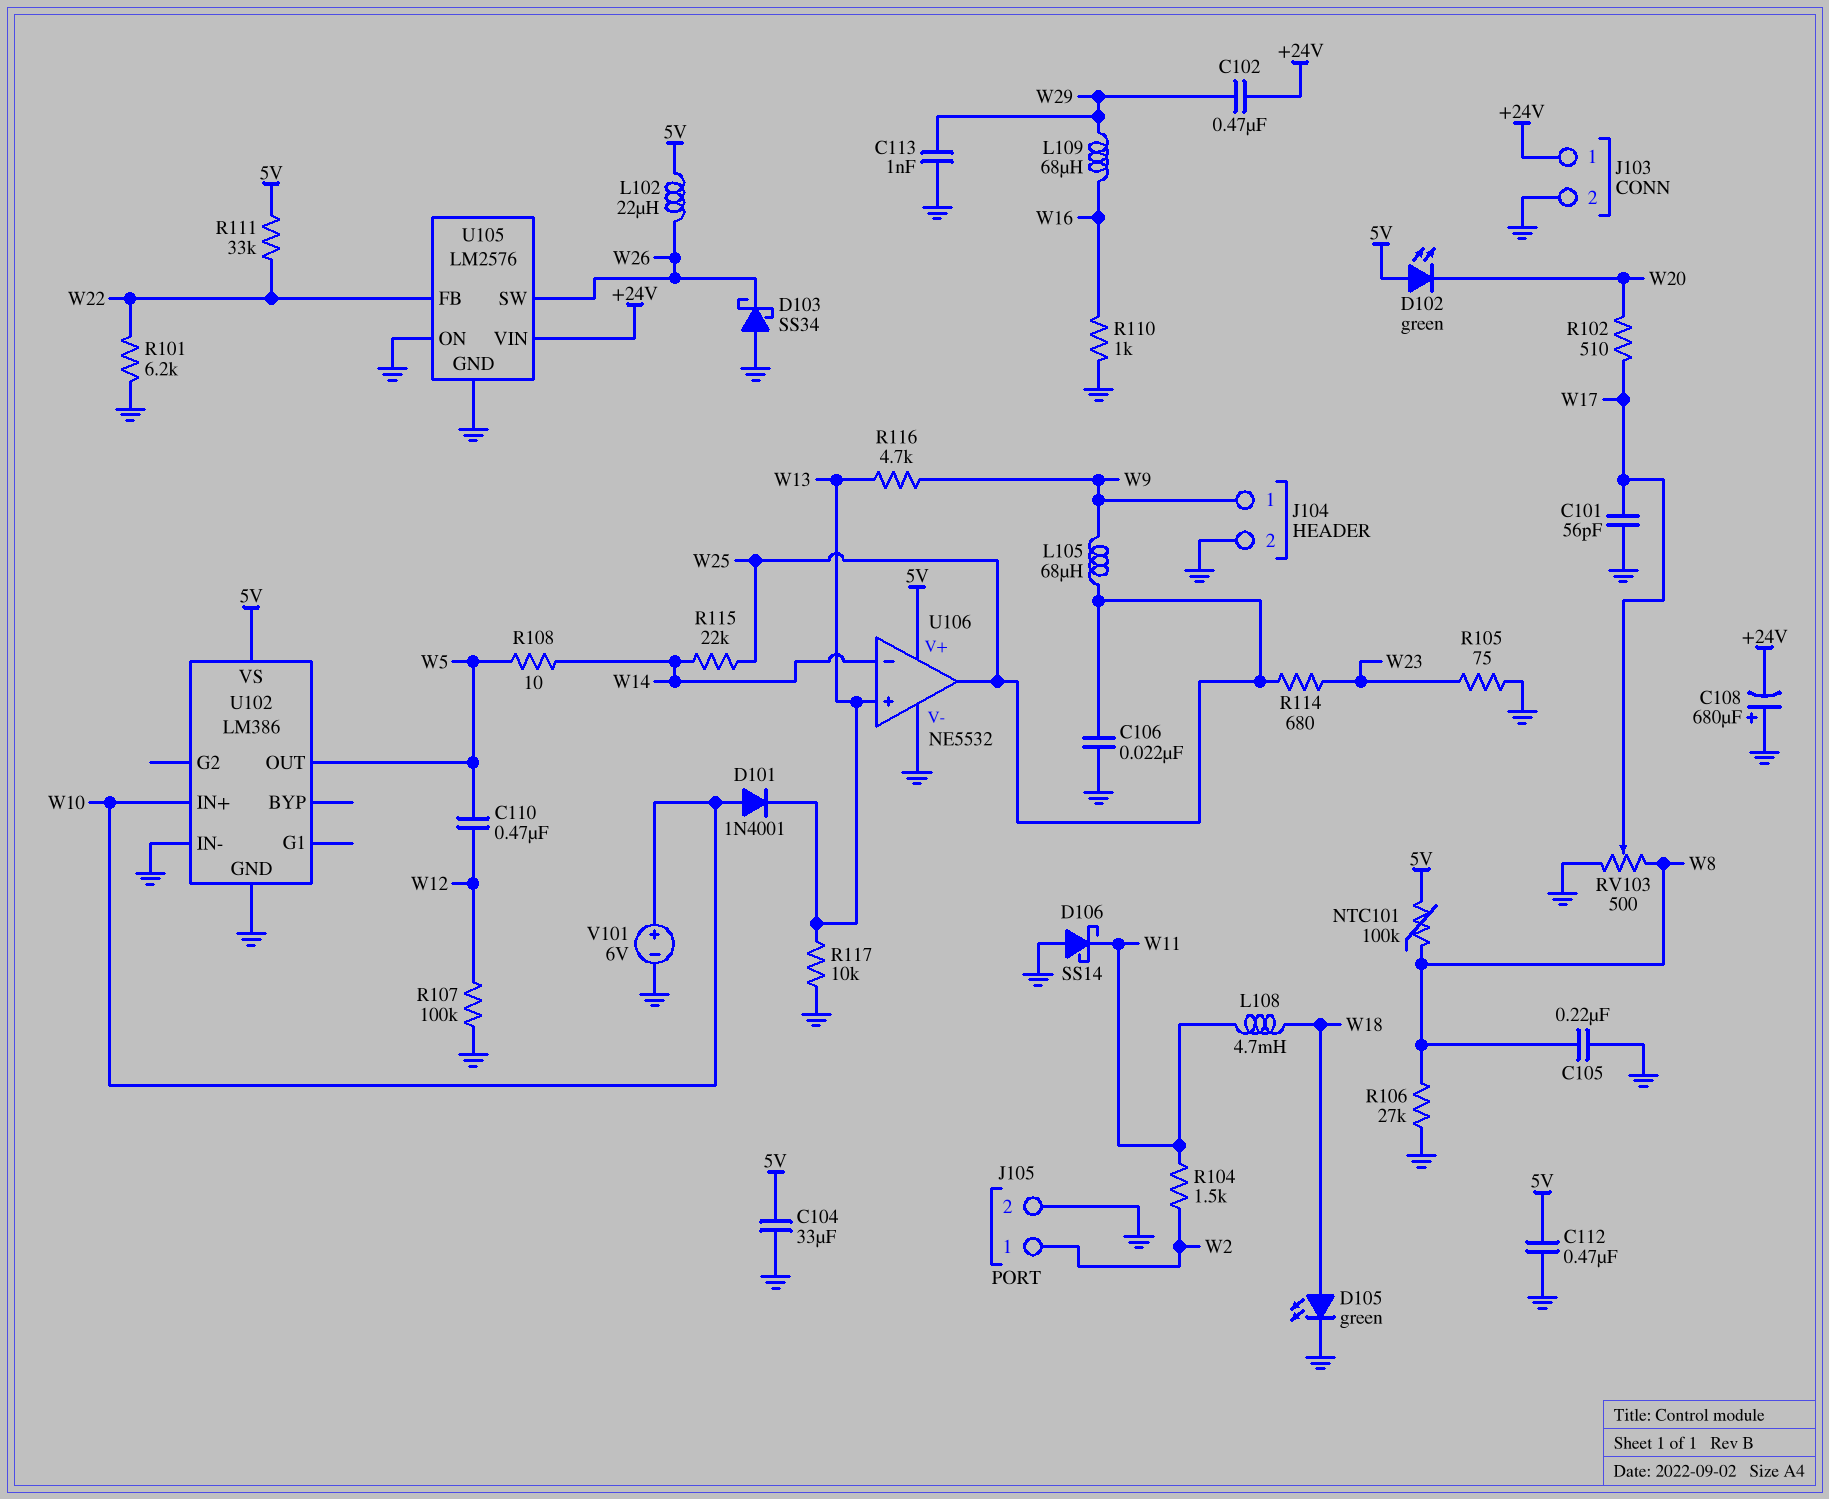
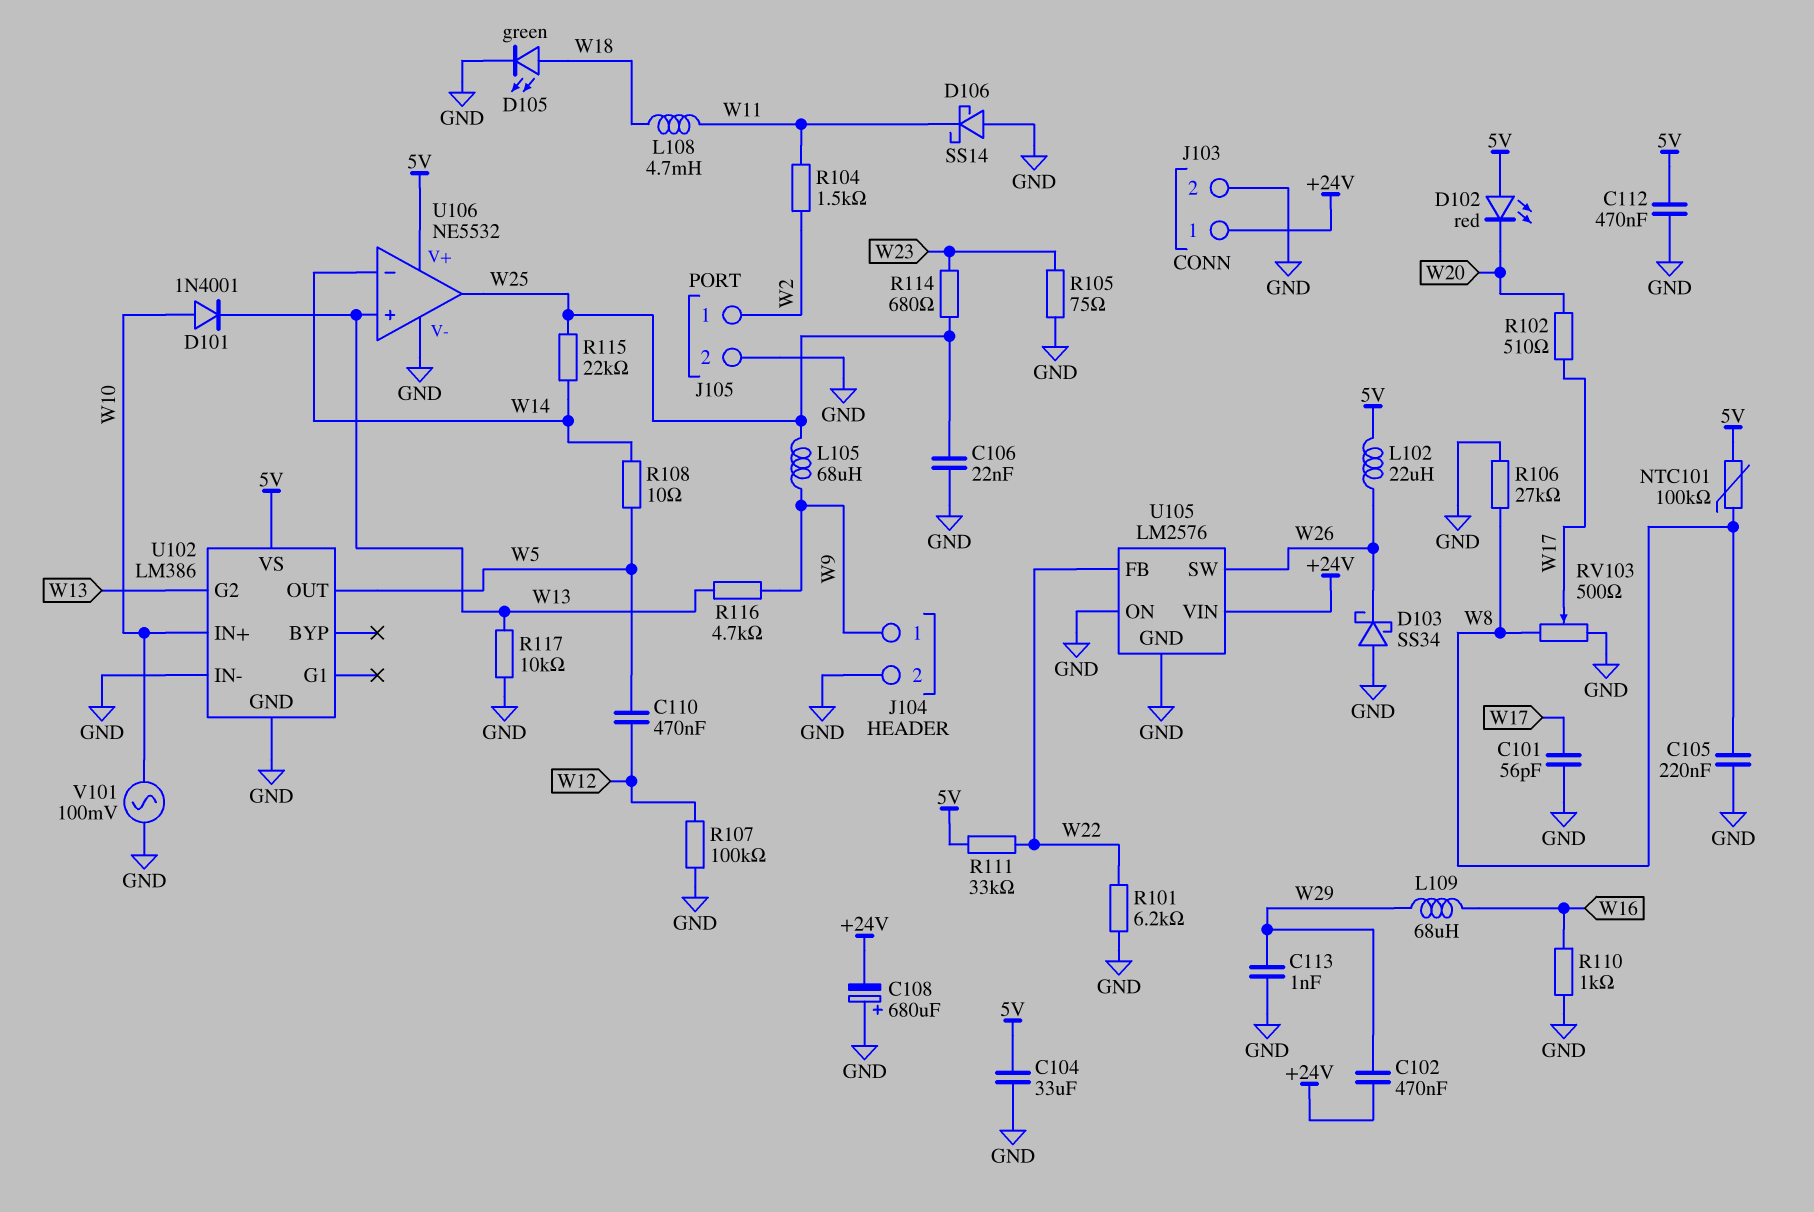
D102: LED green (A 5V, K W20) -> LED red (A 5V, K W20)
U102 pin G2: none -> W13
V101: 6V (plus W10, minus GND) -> AC 100mV (GND, W10)

